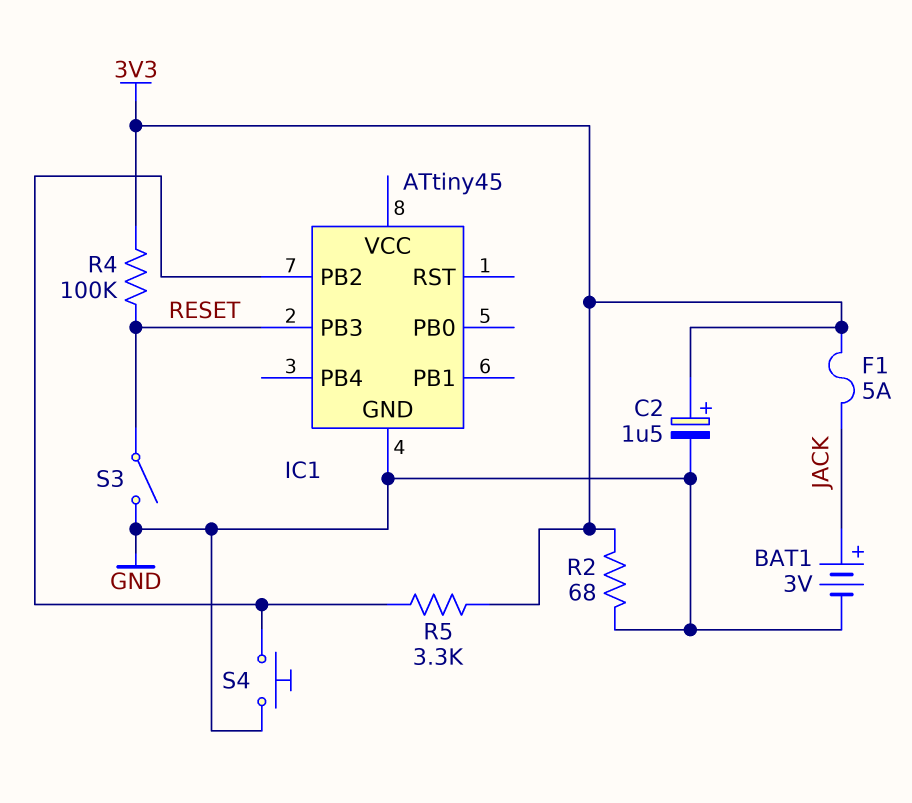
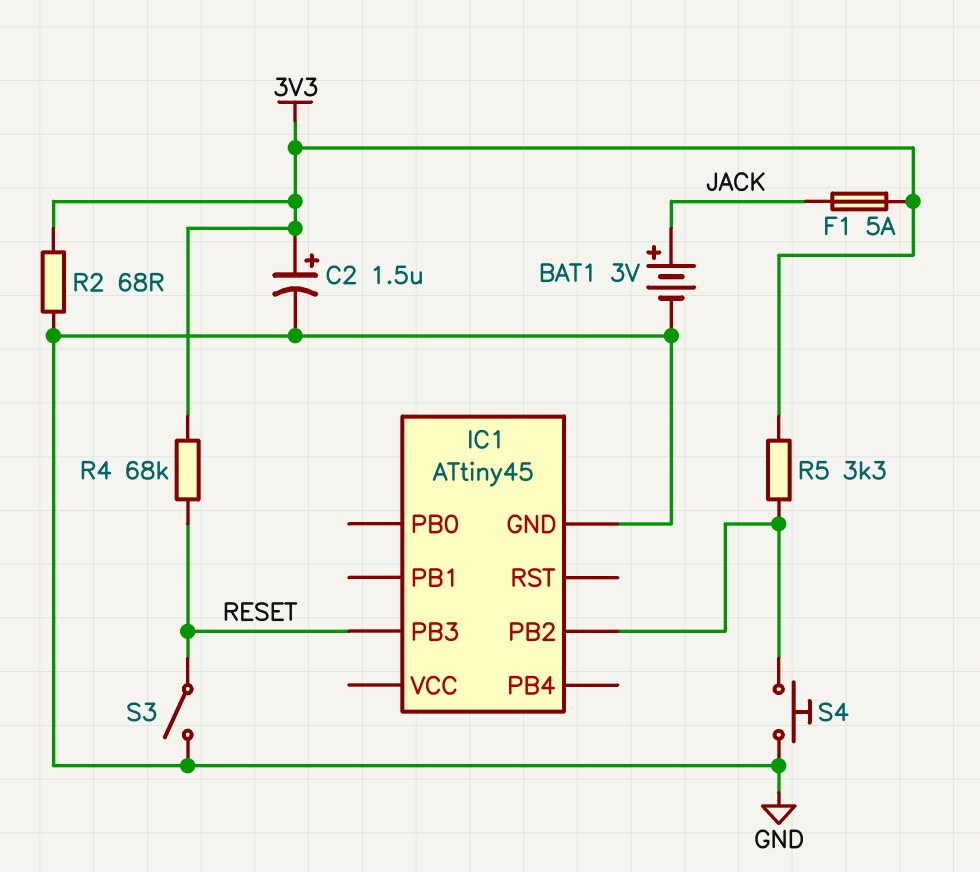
R4: 100k (3V3, RESET) -> 68k (3V3, RESET)

